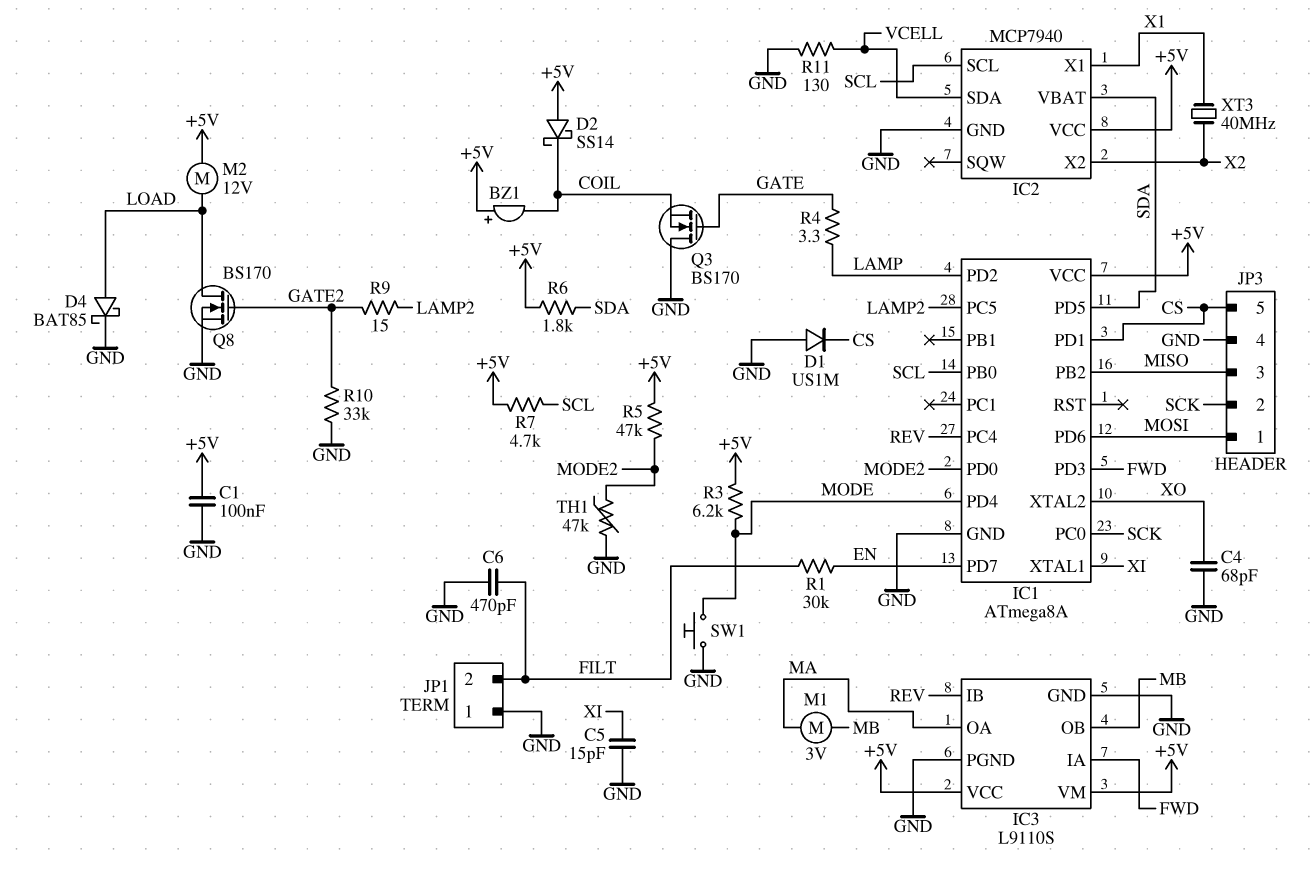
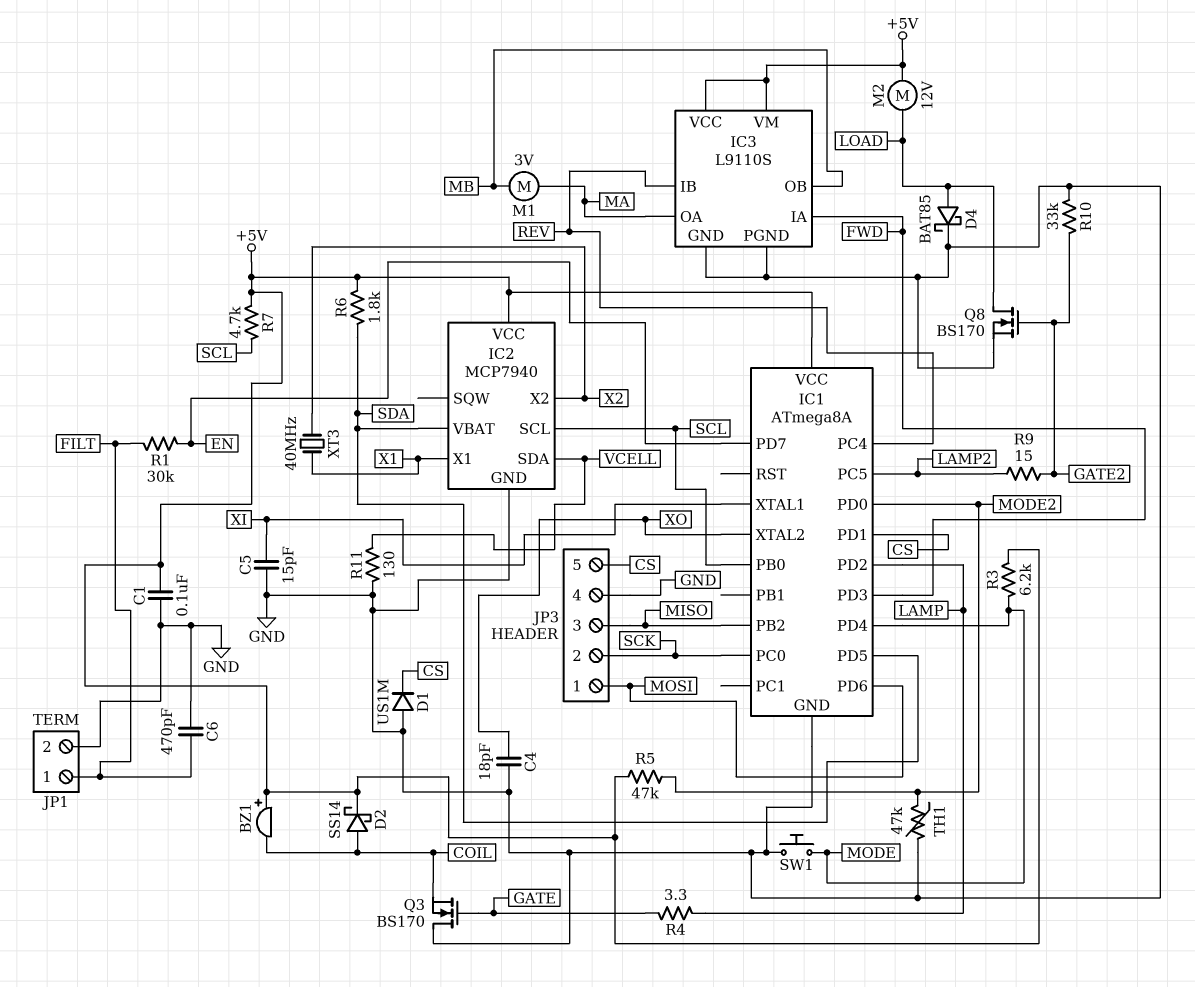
C4: 68pF (GND, XO) -> 18pF (GND, XO)
D2: schottky SS14 (A +5V, K COIL) -> schottky SS14 (A COIL, K +5V)
JP1 pin 1: GND -> FILT
JP1 pin 2: FILT -> GND

